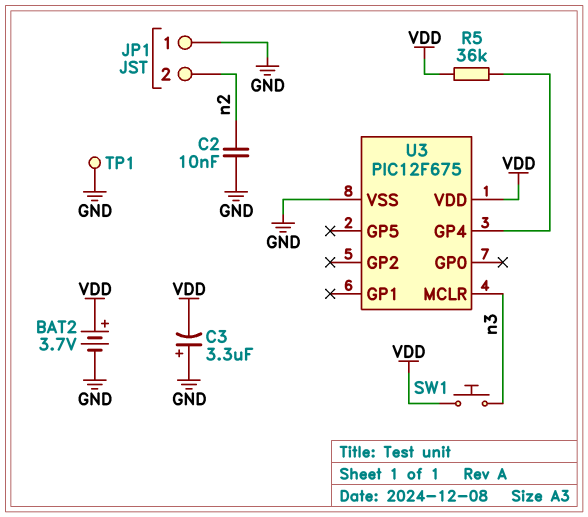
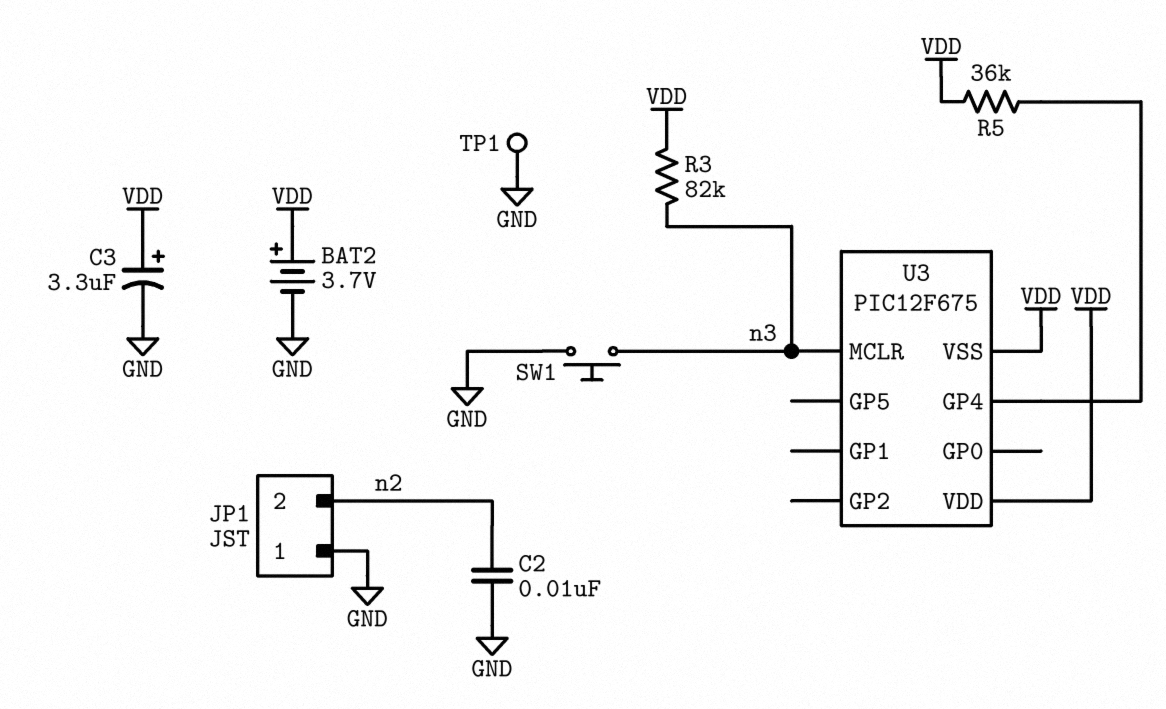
C3: 3.3uF (plus GND, minus VDD) -> 3.3uF (plus VDD, minus GND)
R3: none -> 82k (VDD, n3)
SW1: button (VDD, n3) -> button (GND, n3)
U3 pin VSS: GND -> VDD

